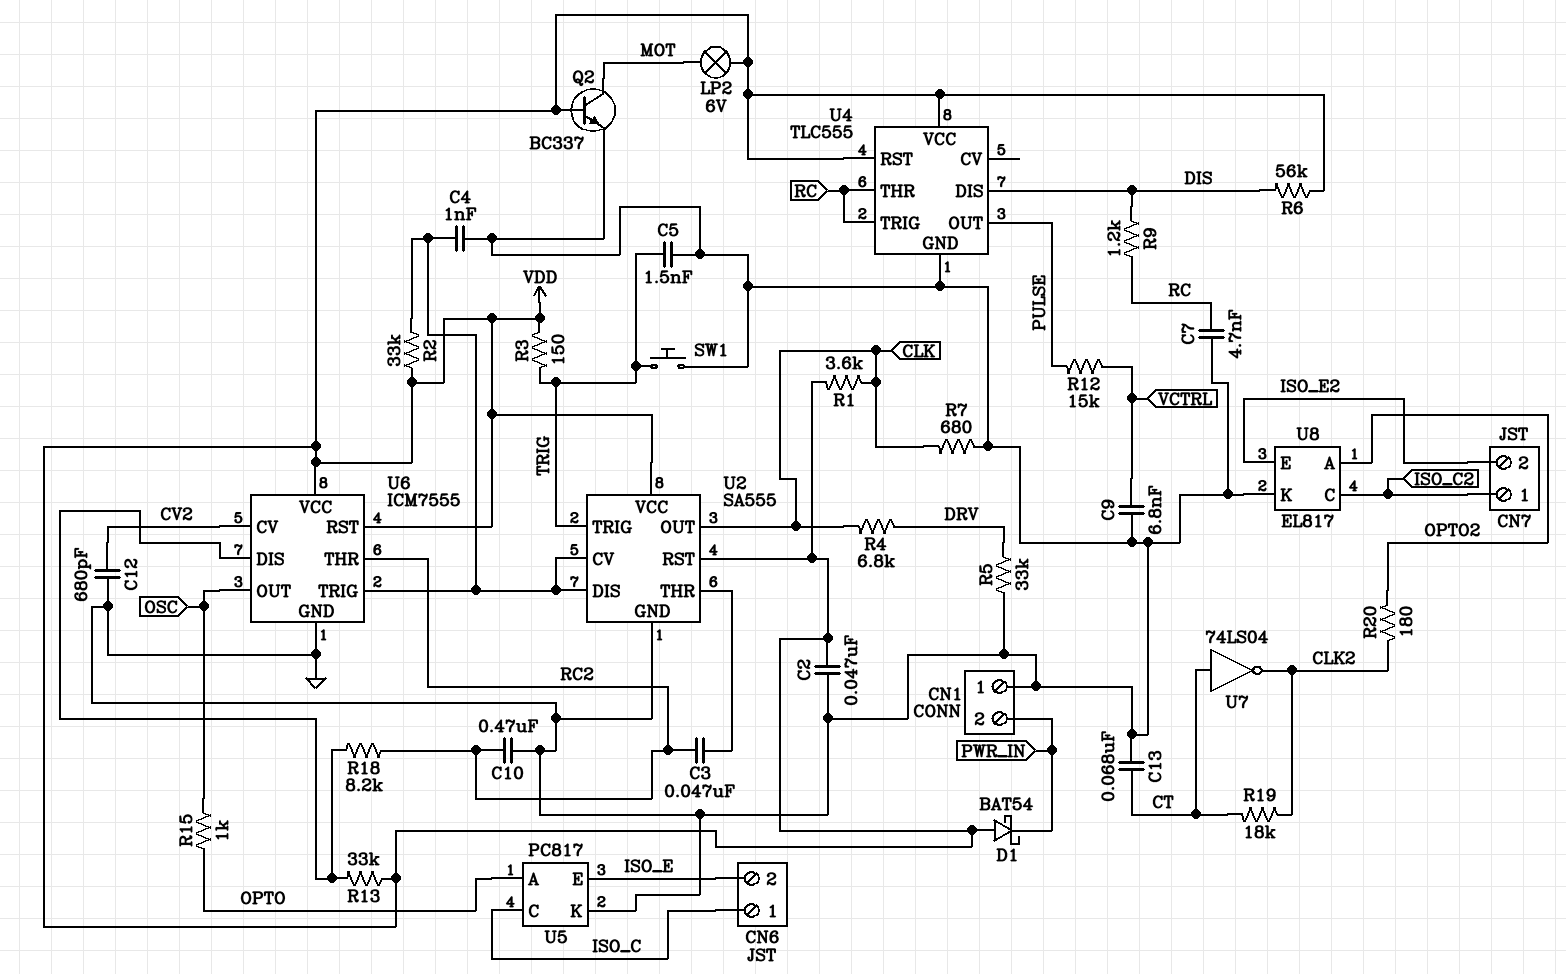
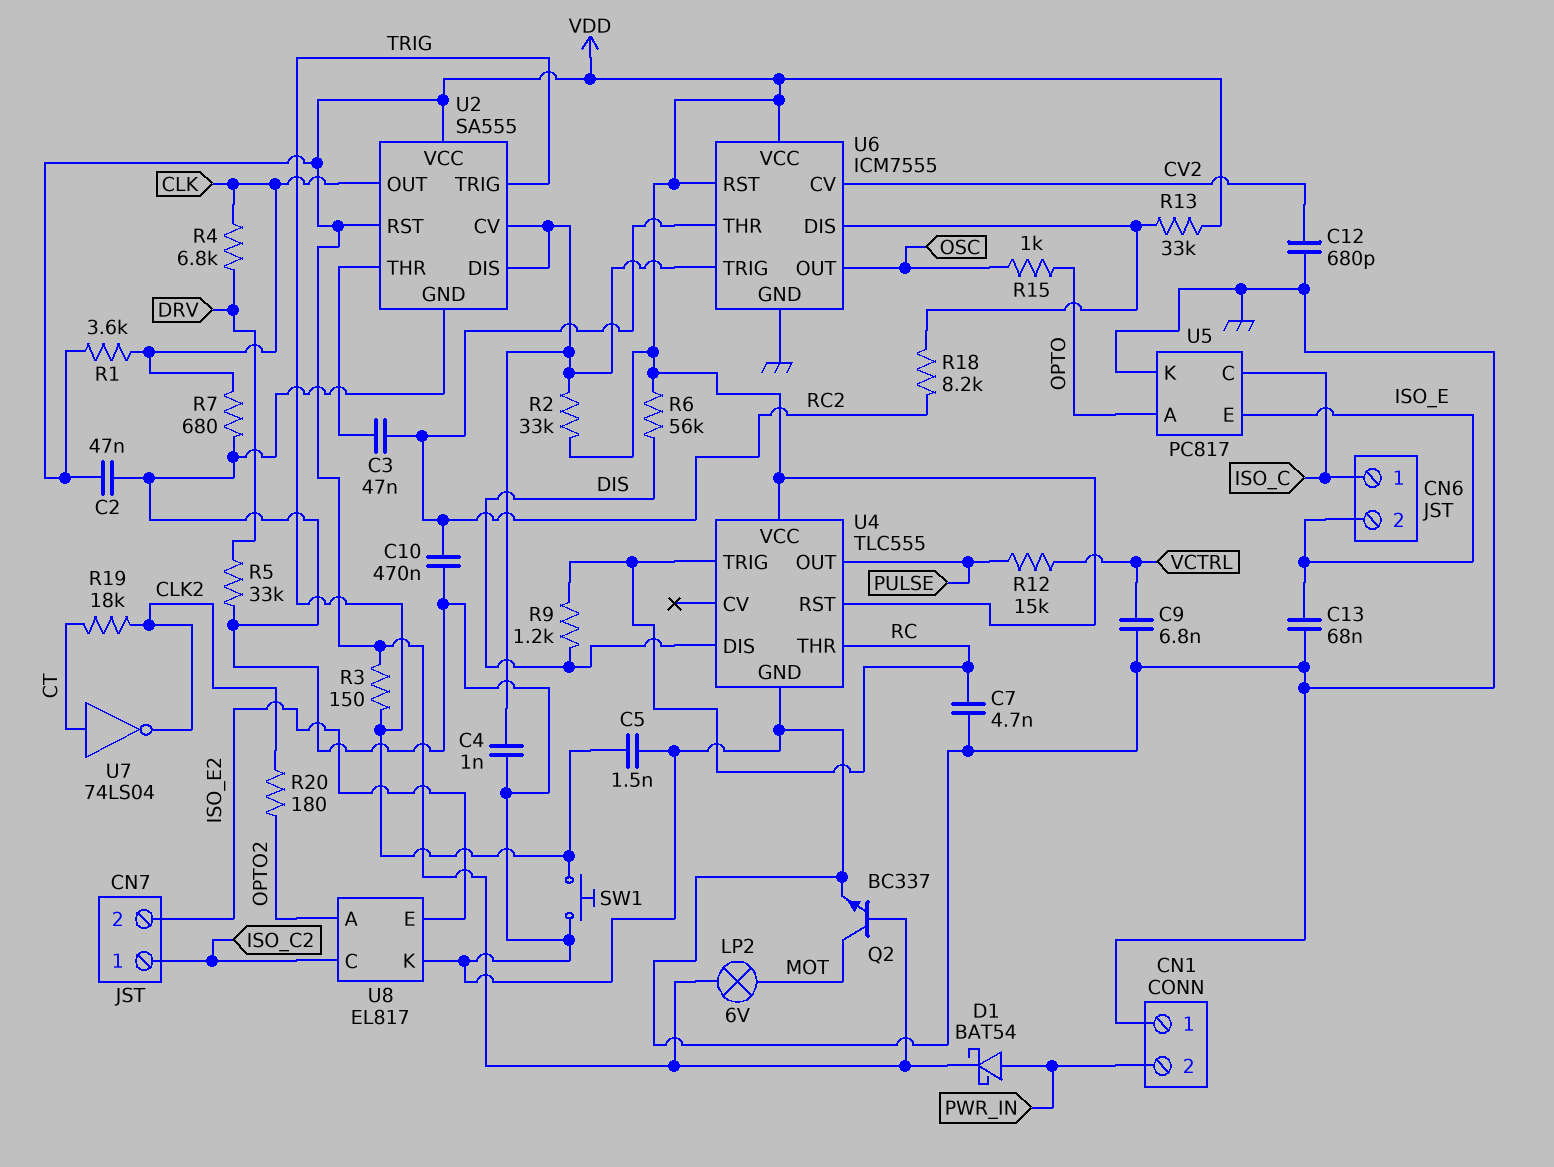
C13: 68nF (CT, GND) -> 68nF (GND, ISO_E)
D1: schottky BAT54 (A VDD, K PWR_IN) -> schottky BAT54 (A PWR_IN, K VDD)

